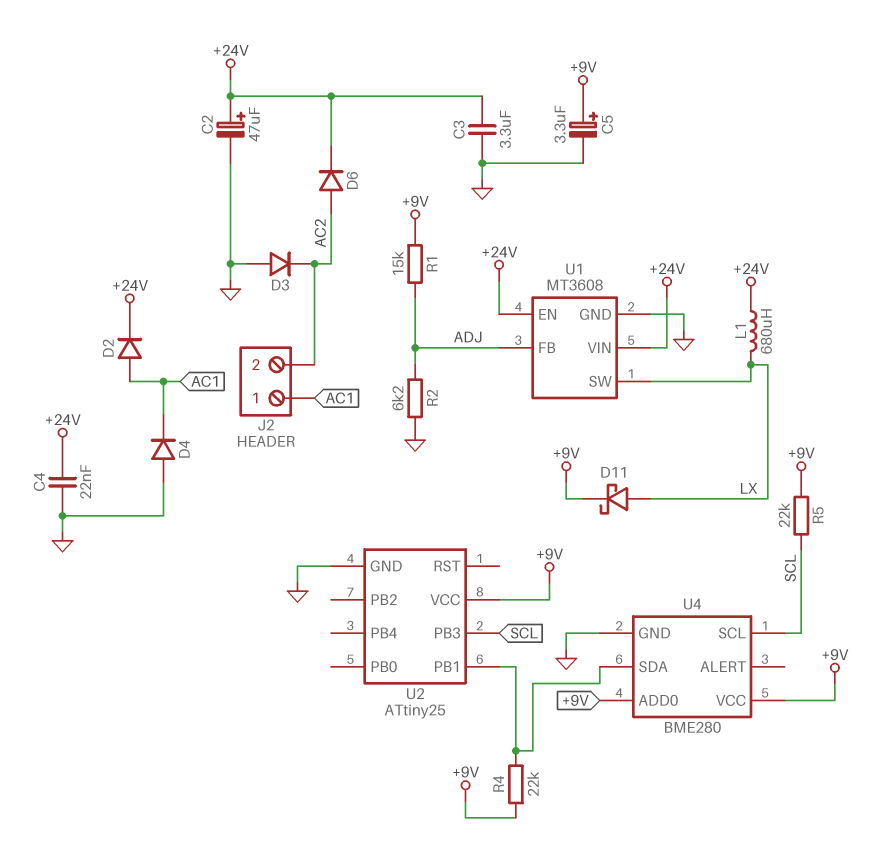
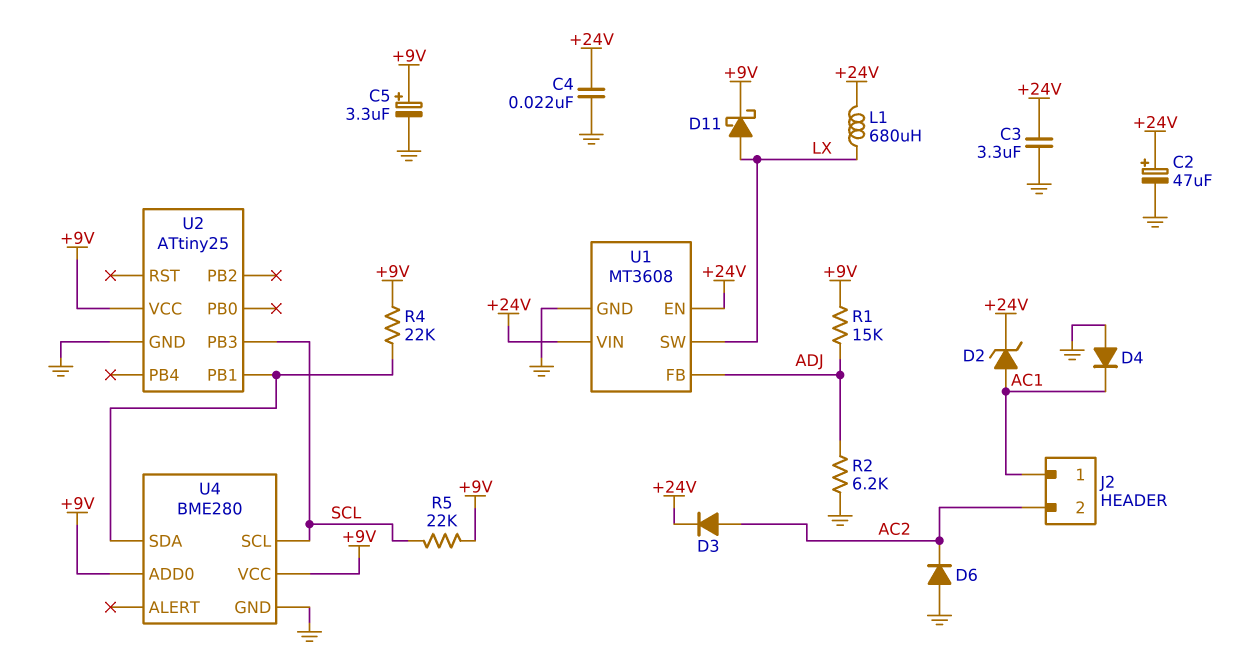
D2: diode (A AC1, K +24V) -> zener (A AC1, K +24V)
D3: diode (A GND, K AC2) -> diode (A AC2, K +24V)
D6: diode (A AC2, K +24V) -> diode (A GND, K AC2)

